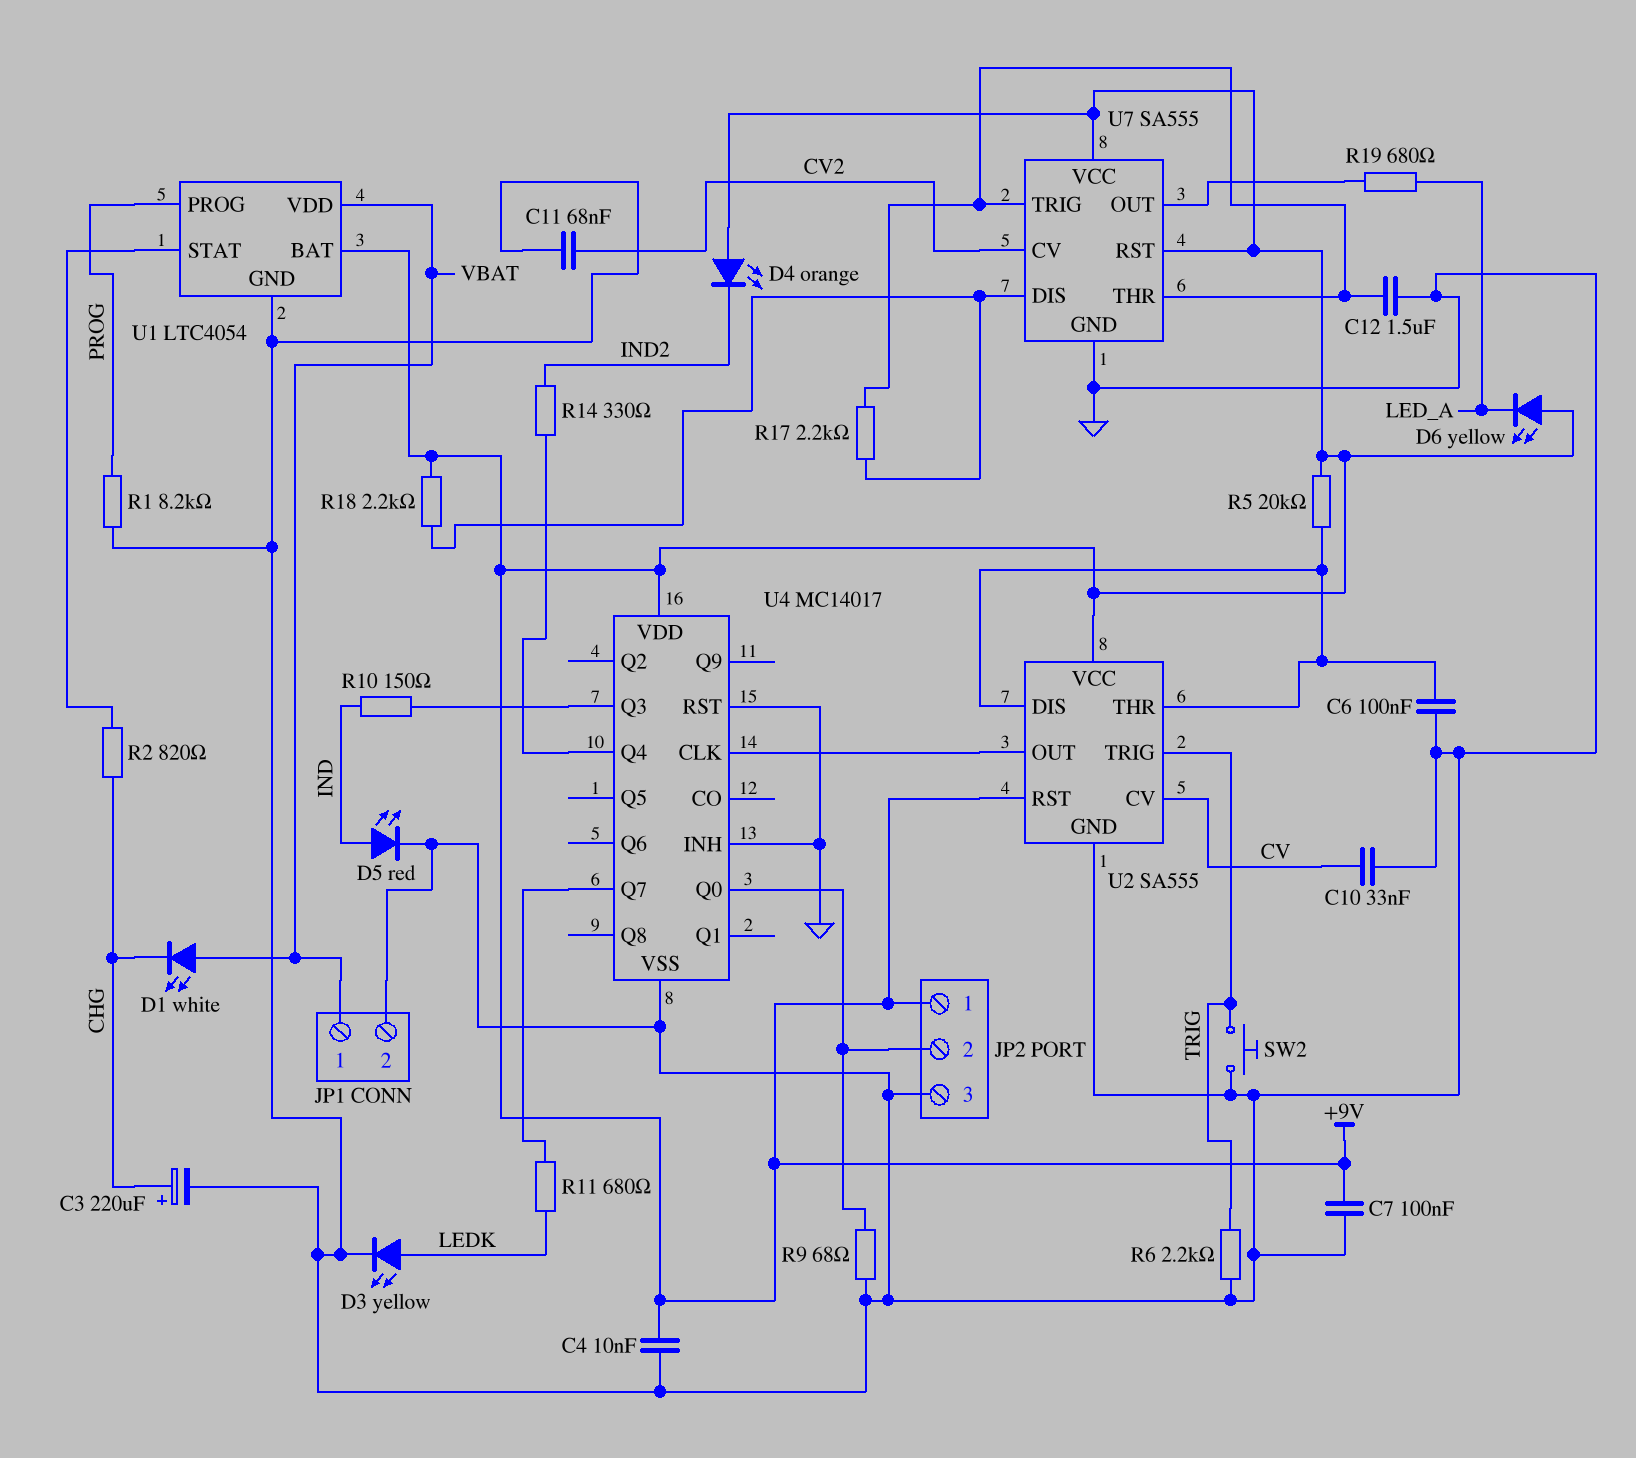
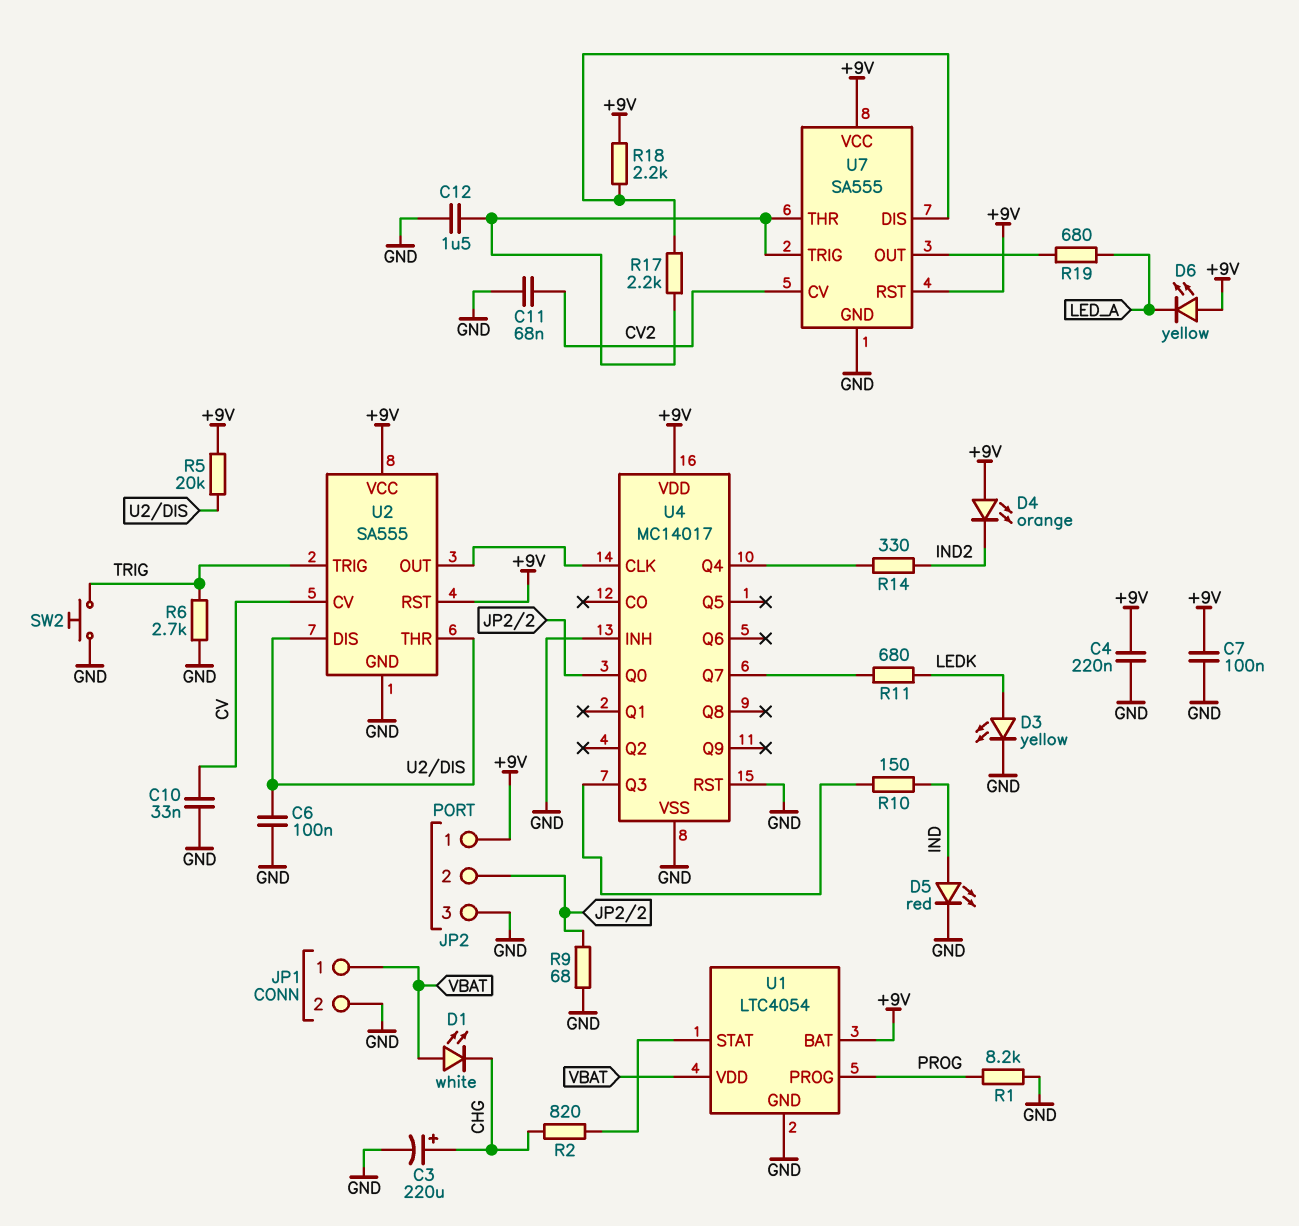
C4: 10nF (+9V, GND) -> 220nF (+9V, GND)
R6: 2.2k (GND, TRIG) -> 2.7k (GND, TRIG)

